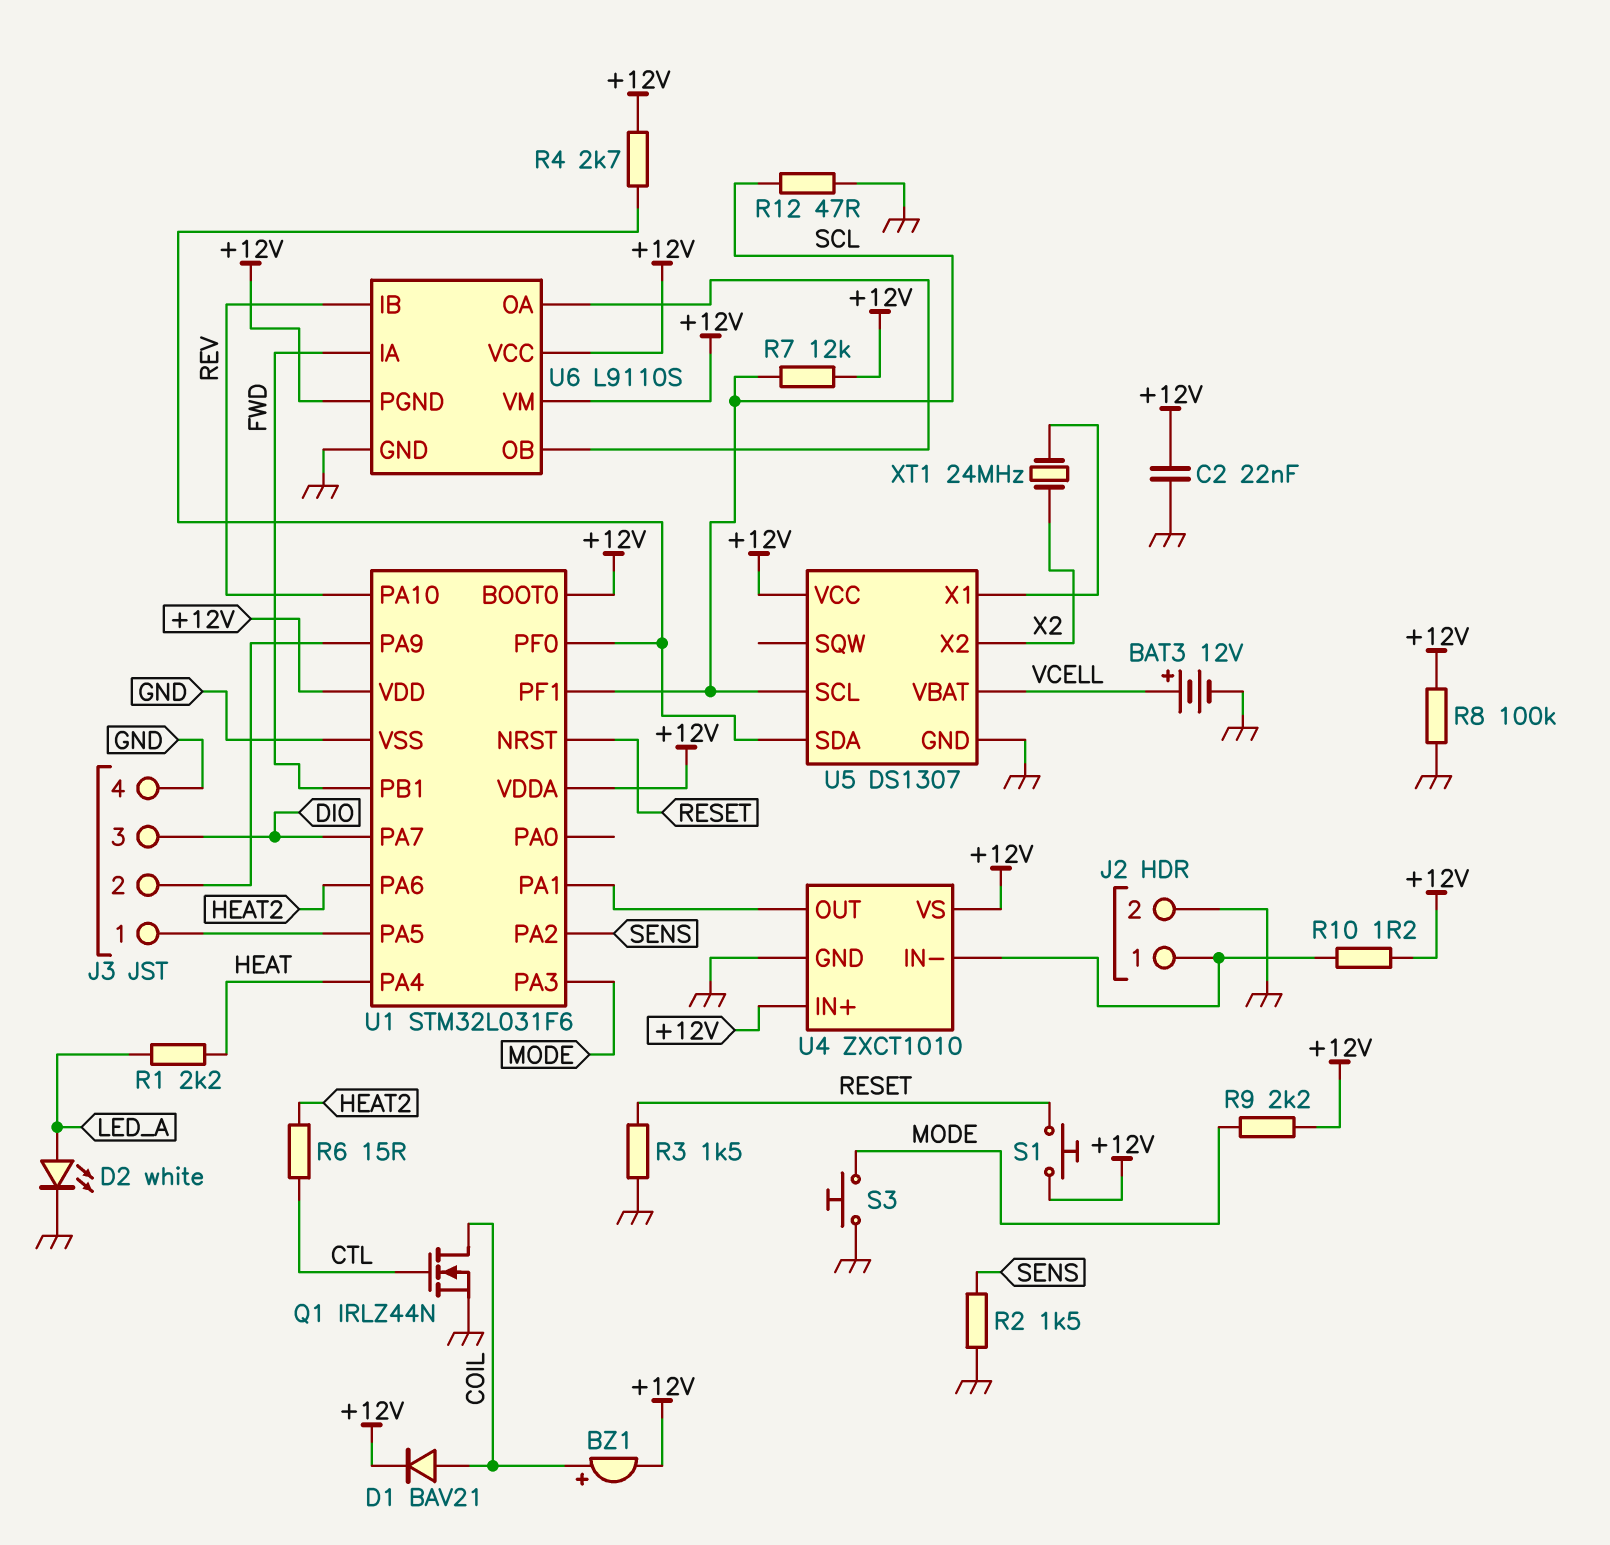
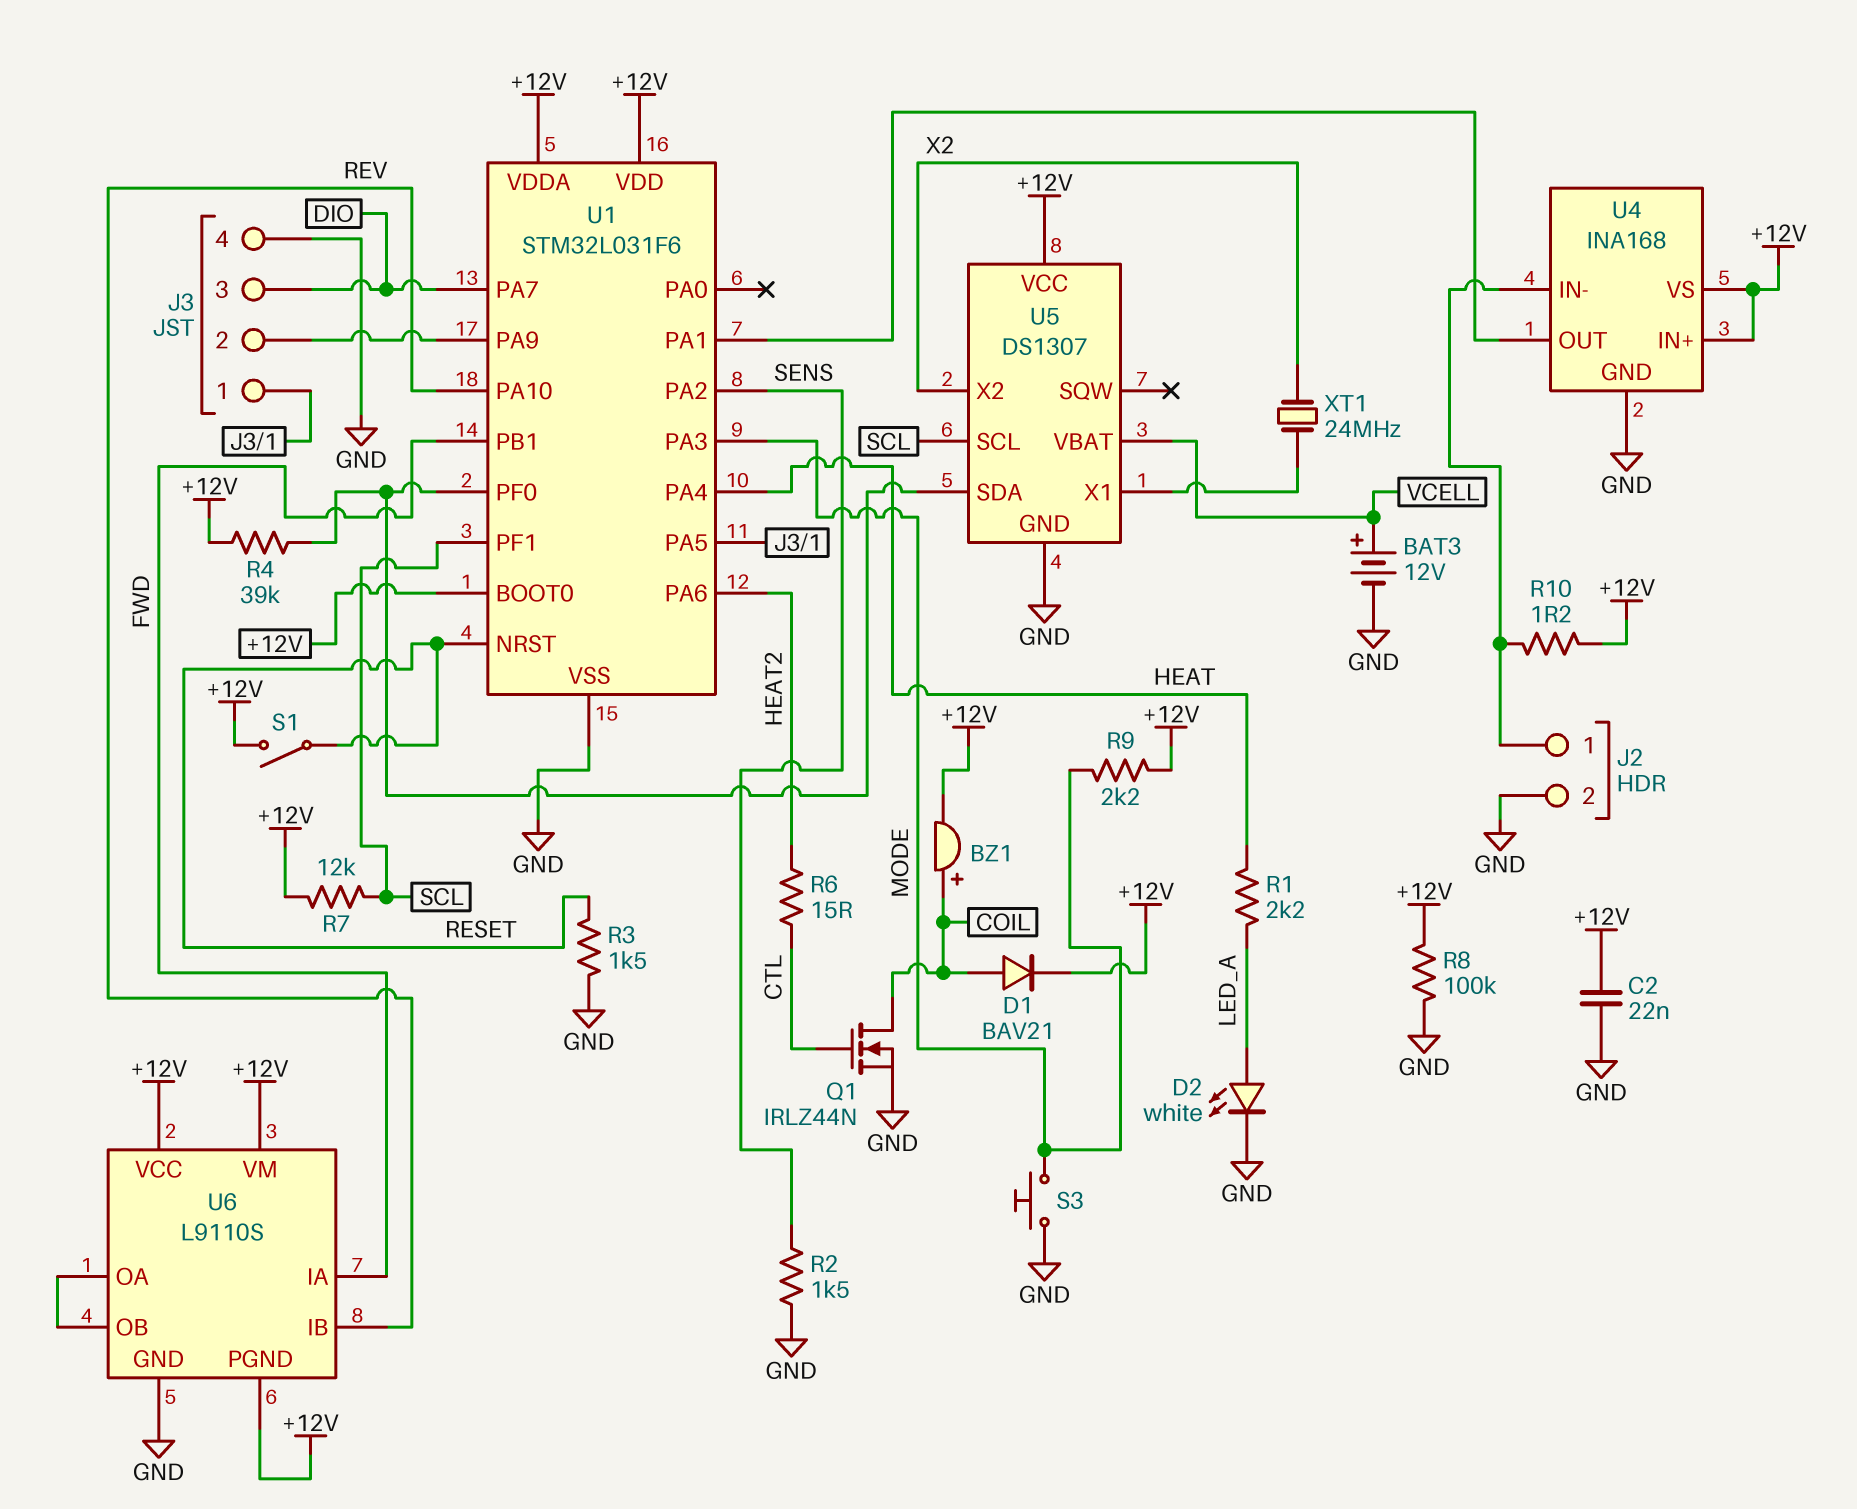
R4: 2.7k (+12V, U1/PF0) -> 39k (+12V, U1/PF0)
R12: 47 (GND, SCL) -> none
S1: button (+12V, RESET) -> switch (+12V, RESET)
U4: ZXCT1010 -> INA168

